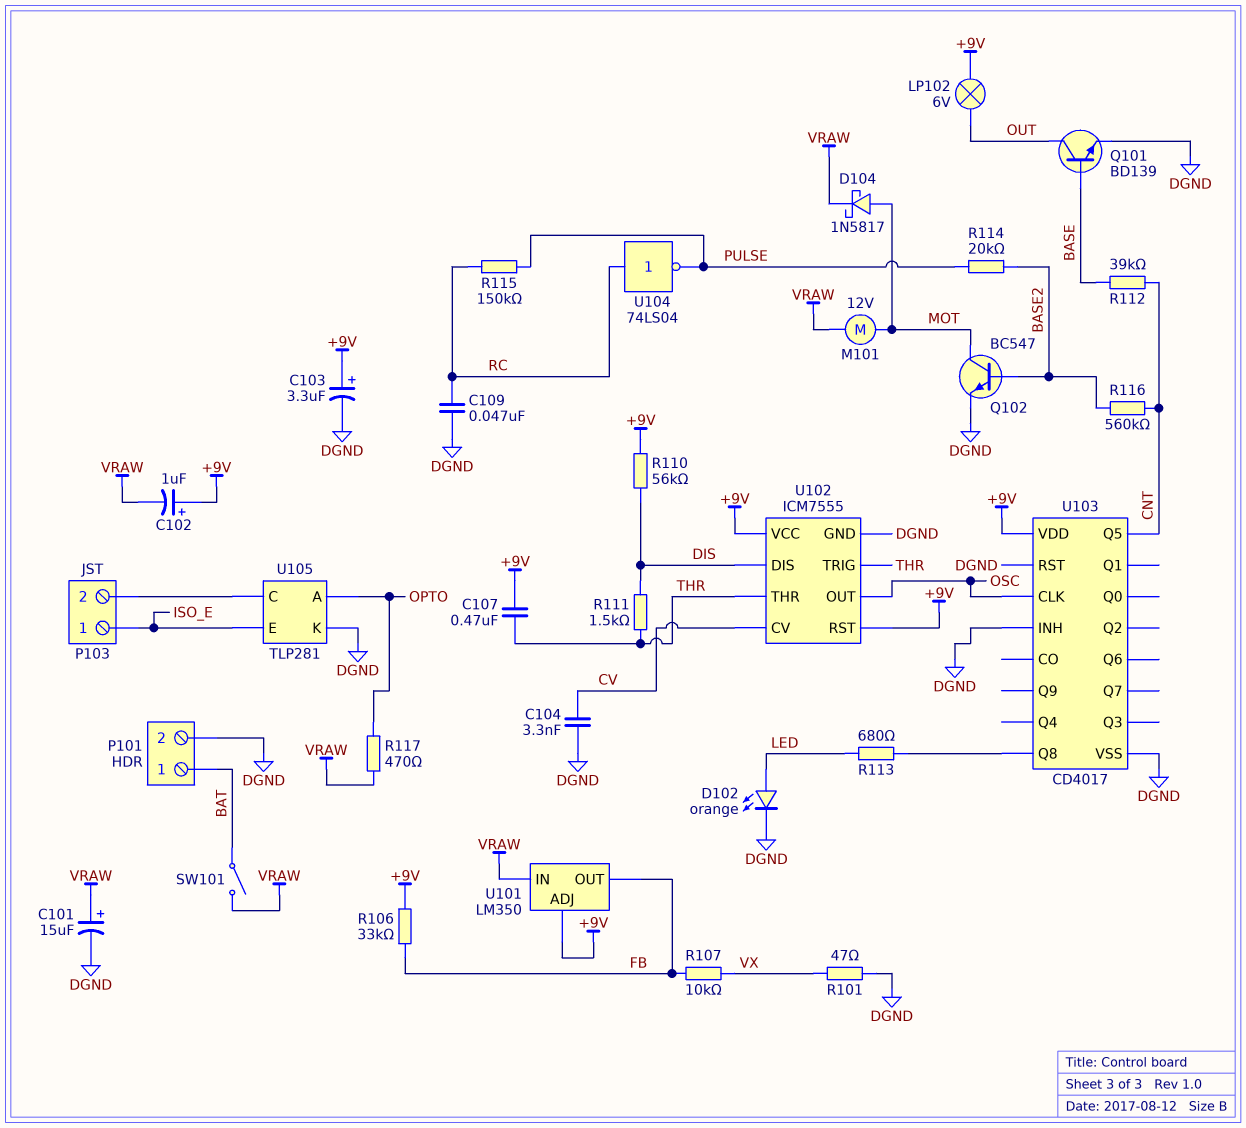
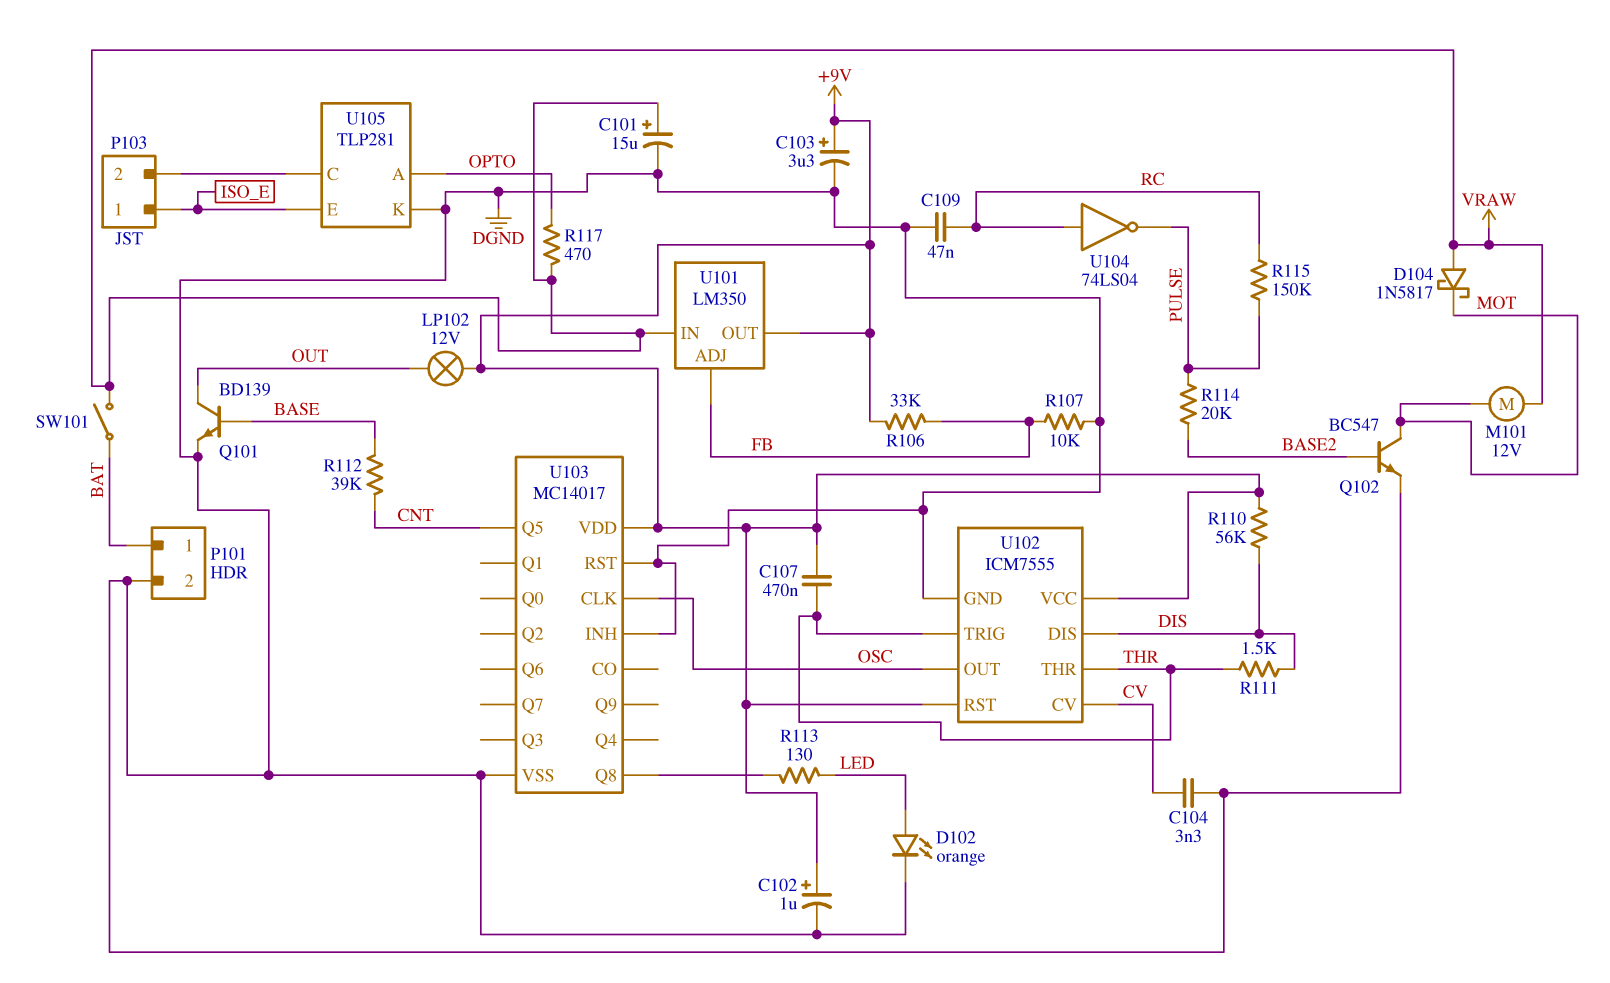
C102: 1uF (plus +9V, minus VRAW) -> 1uF (plus +9V, minus DGND)
D104: schottky 1N5817 (A MOT, K VRAW) -> schottky 1N5817 (A VRAW, K MOT)
LP102: lamp 6V (+9V, OUT) -> lamp 12V (+9V, OUT)
R101: 47 (DGND, VX) -> none
R107: 10k (FB, VX) -> 10k (DGND, FB)
R113: 680 (LED, U103/Q8) -> 130 (LED, U103/Q8)
R116: 560k (BASE2, CNT) -> none
U101 pin ADJ: +9V -> FB
U101 pin OUT: FB -> +9V
U103: CD4017 -> MC14017

